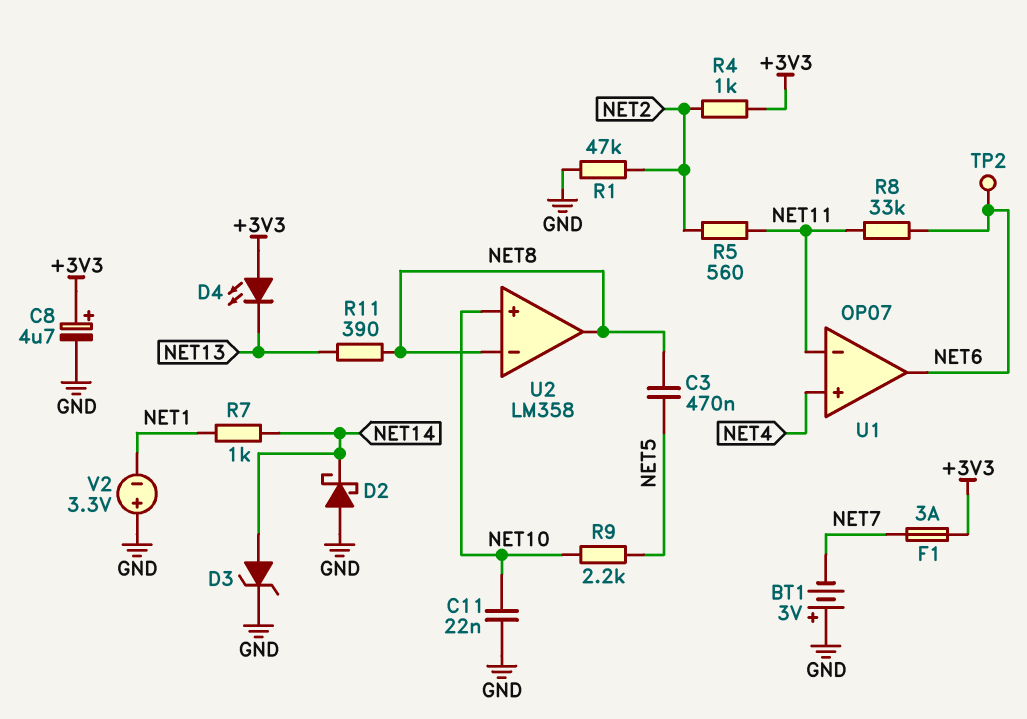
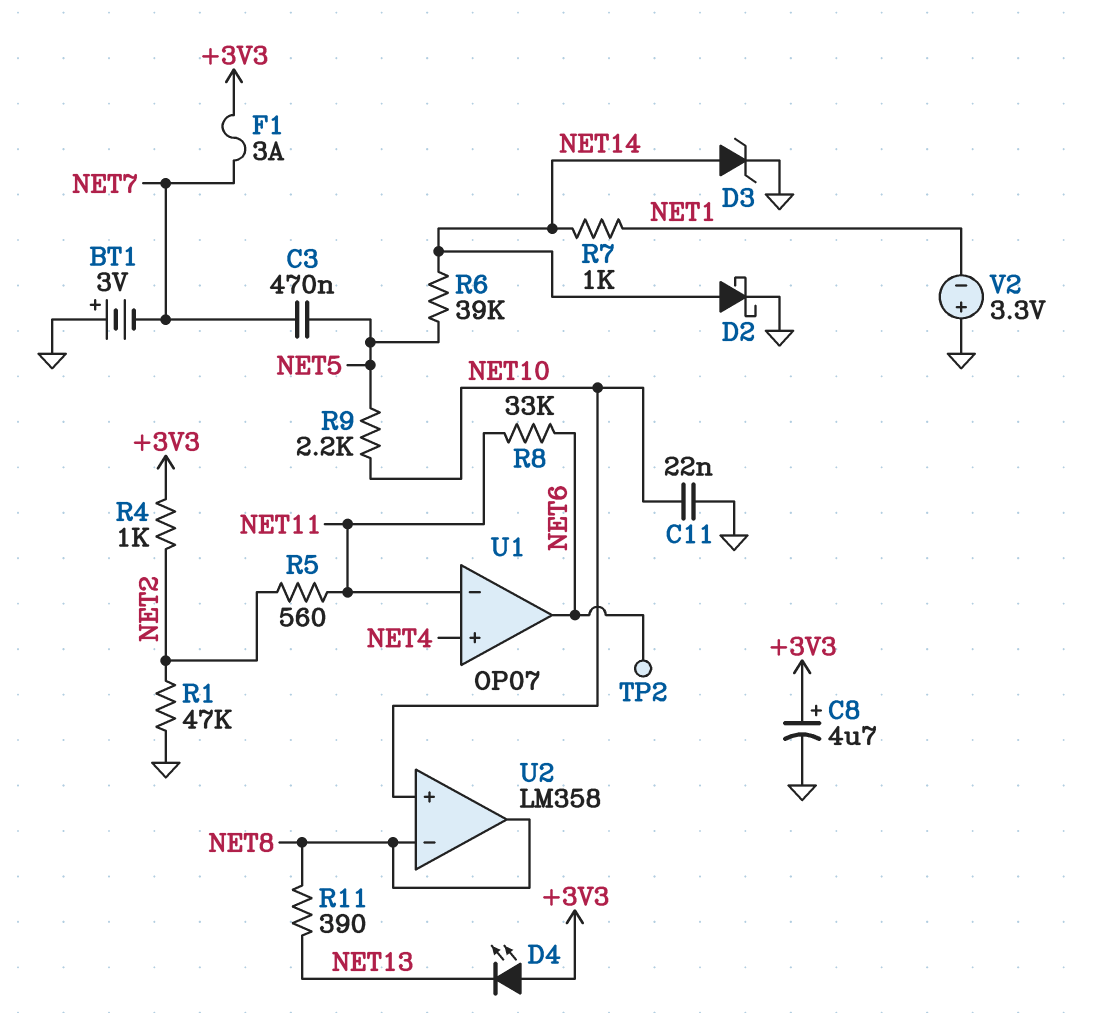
C3: 470nF (NET5, NET8) -> 470nF (NET5, NET7)
D2: schottky (A GND, K NET14) -> schottky (A NET14, K GND)
R6: none -> 39k (NET5, NET14)

